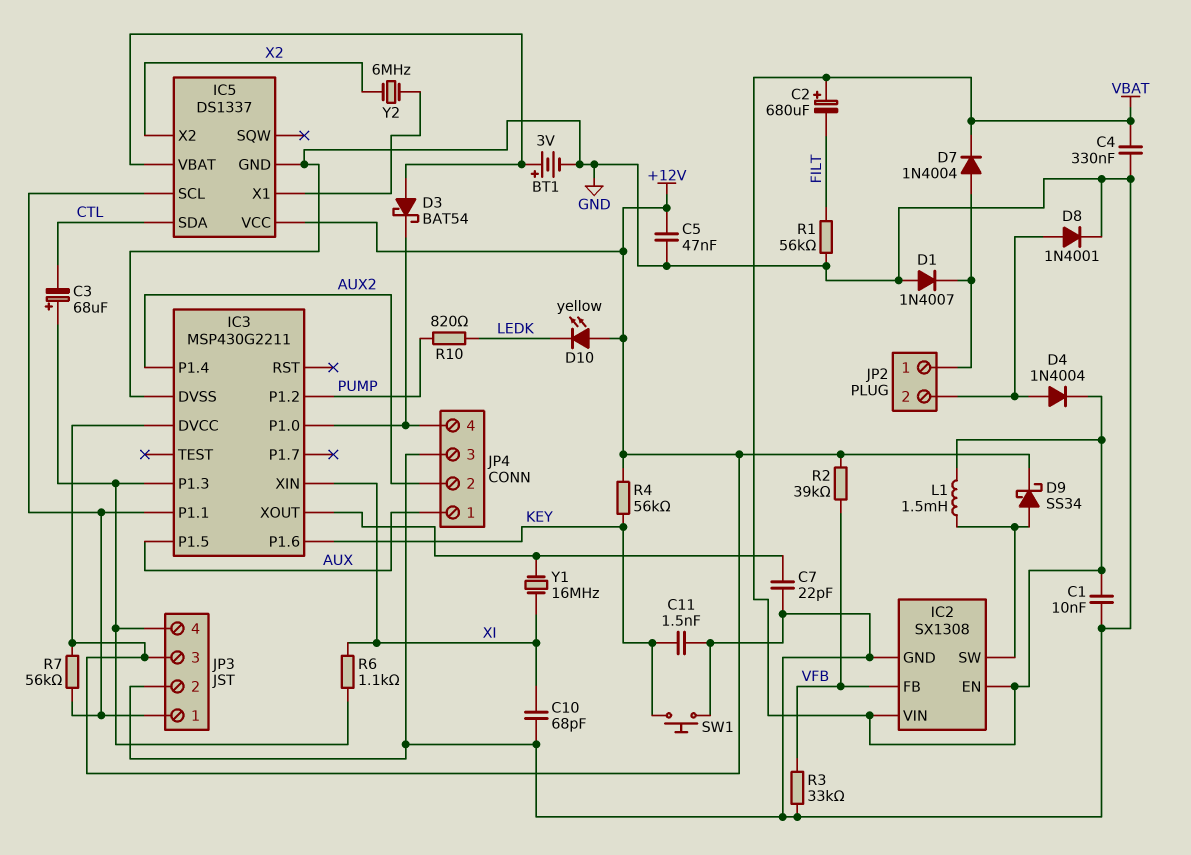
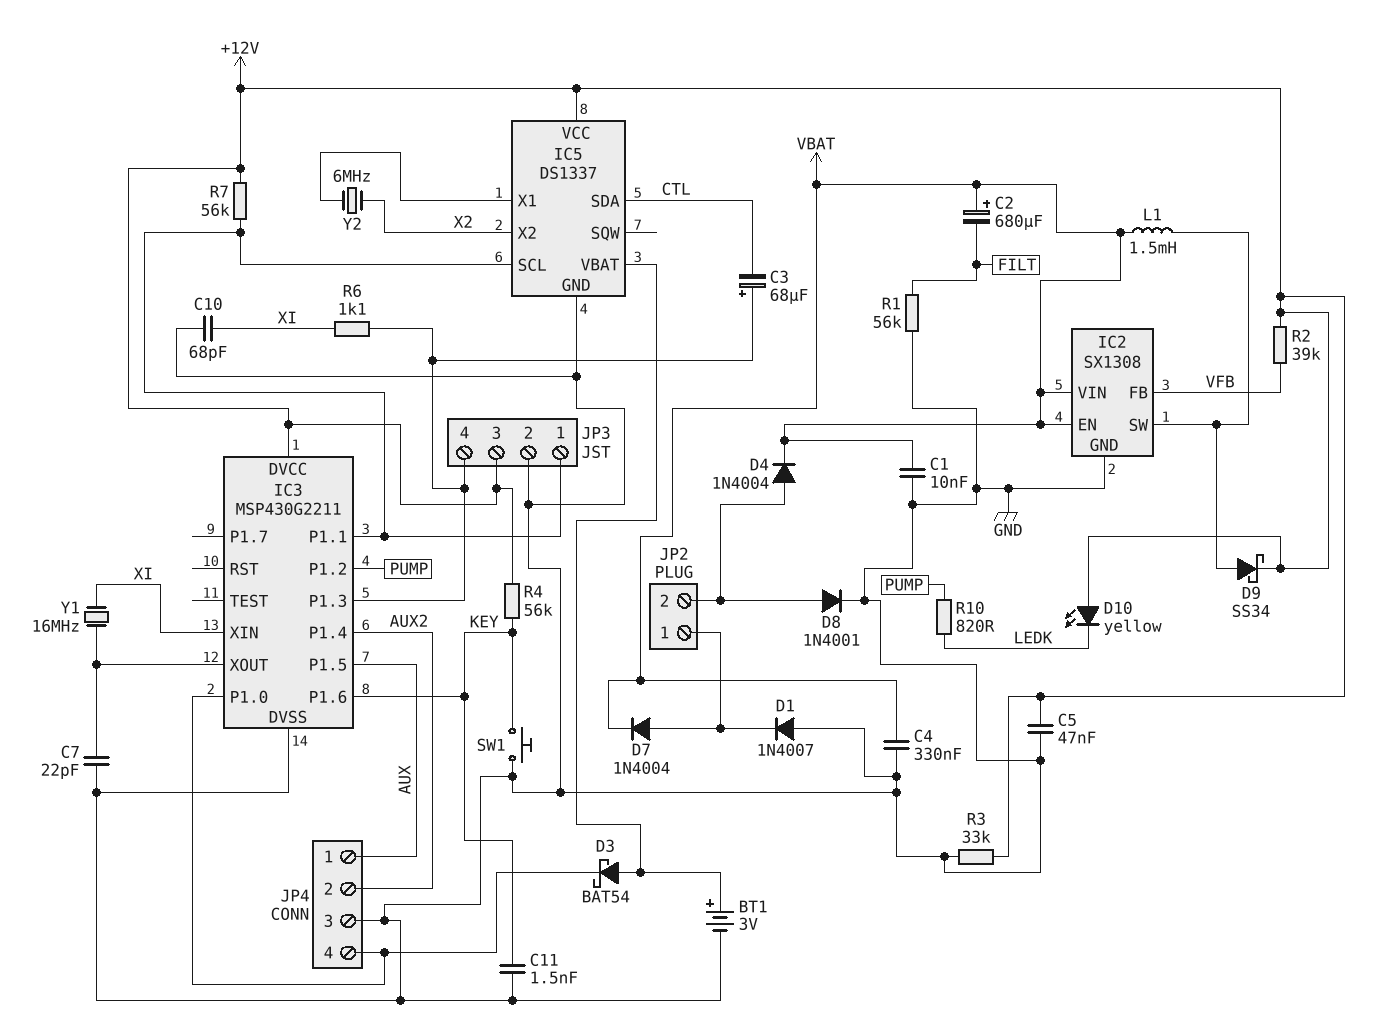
R3: 33k (GND, VFB) -> 33k (+12V, GND)

